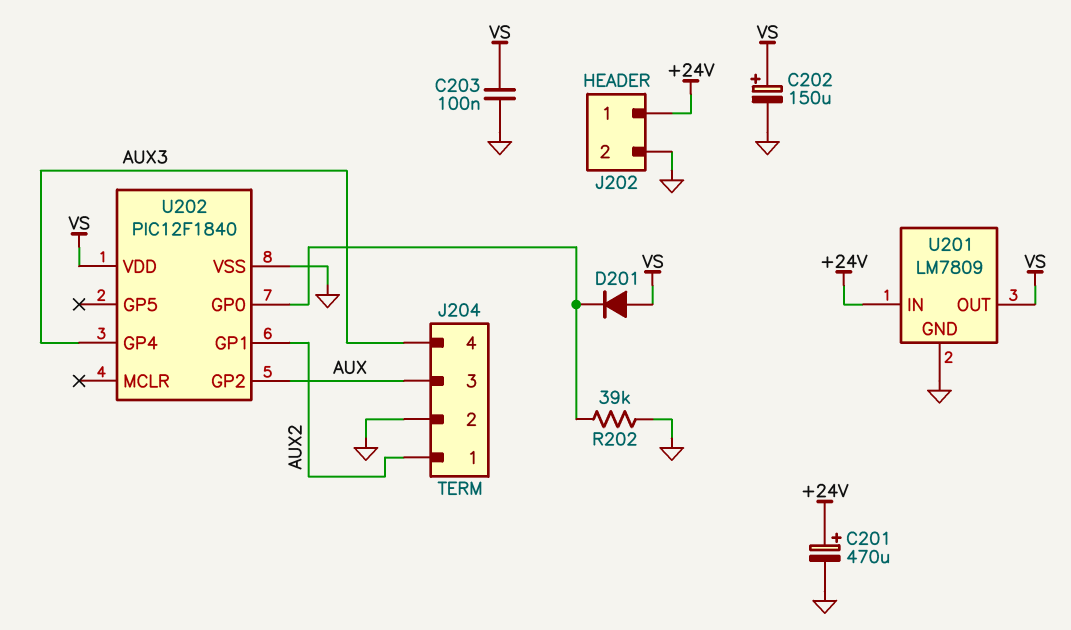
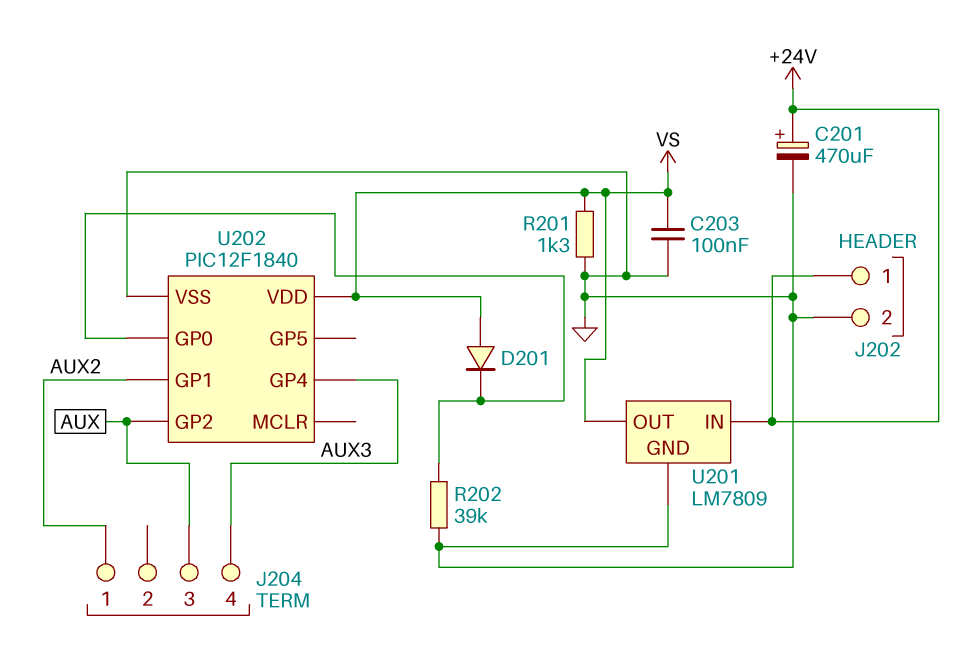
C202: 150uF (plus VS, minus GND) -> none
J204 pin 2: GND -> none
R201: none -> 1.3k (GND, VS)

